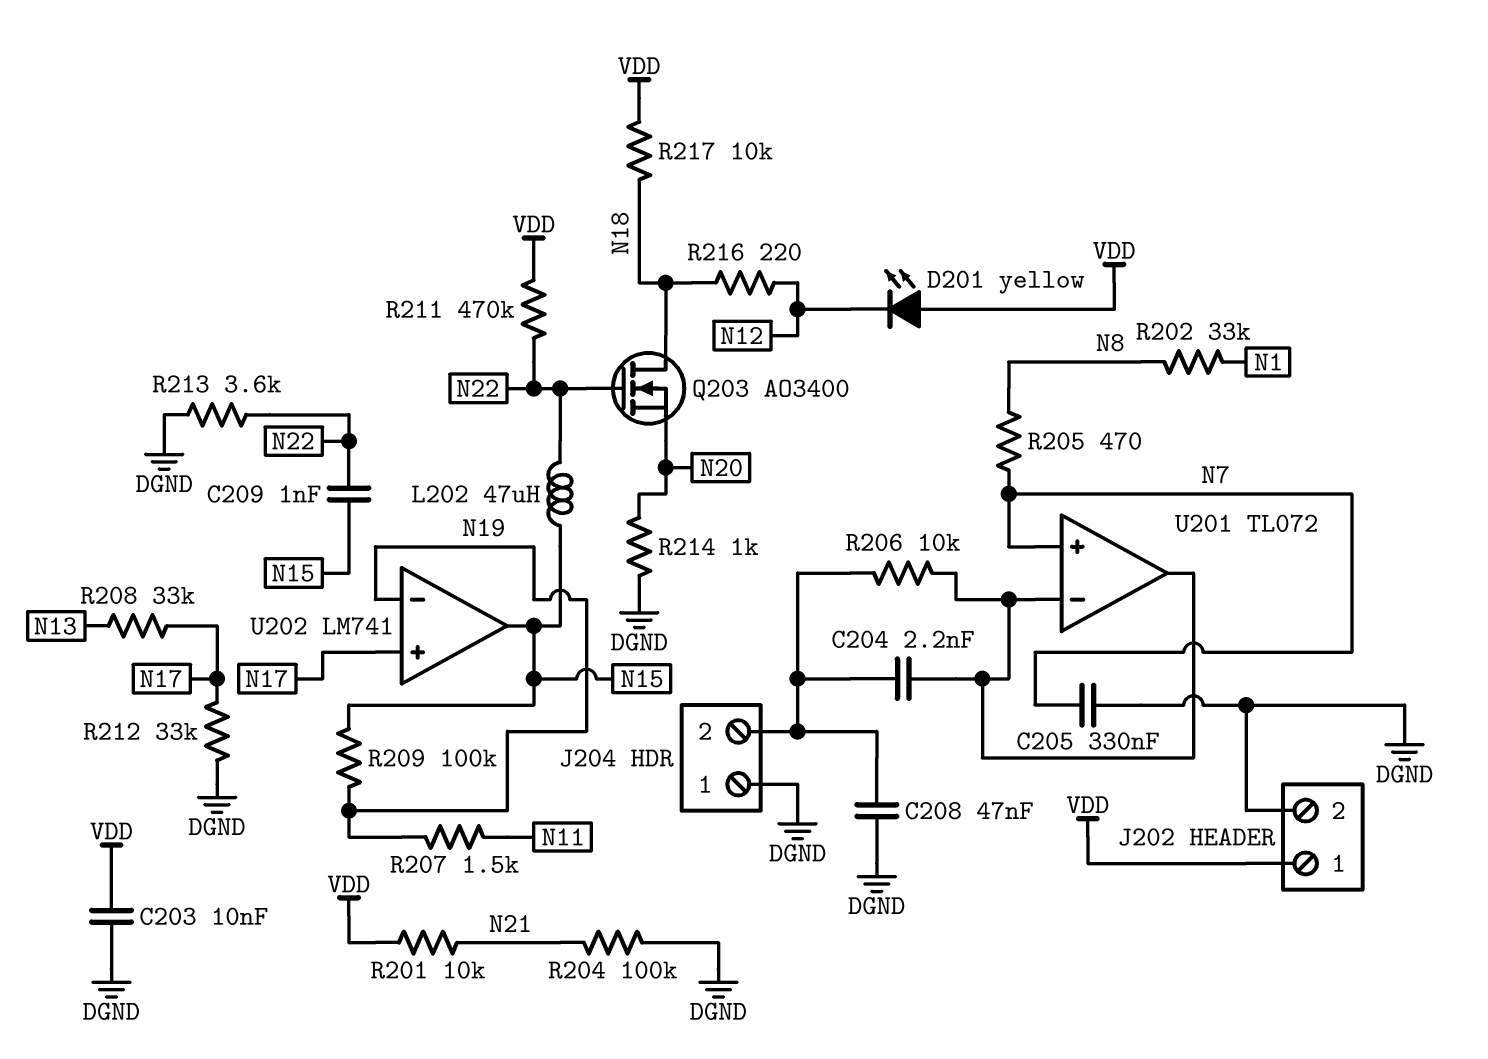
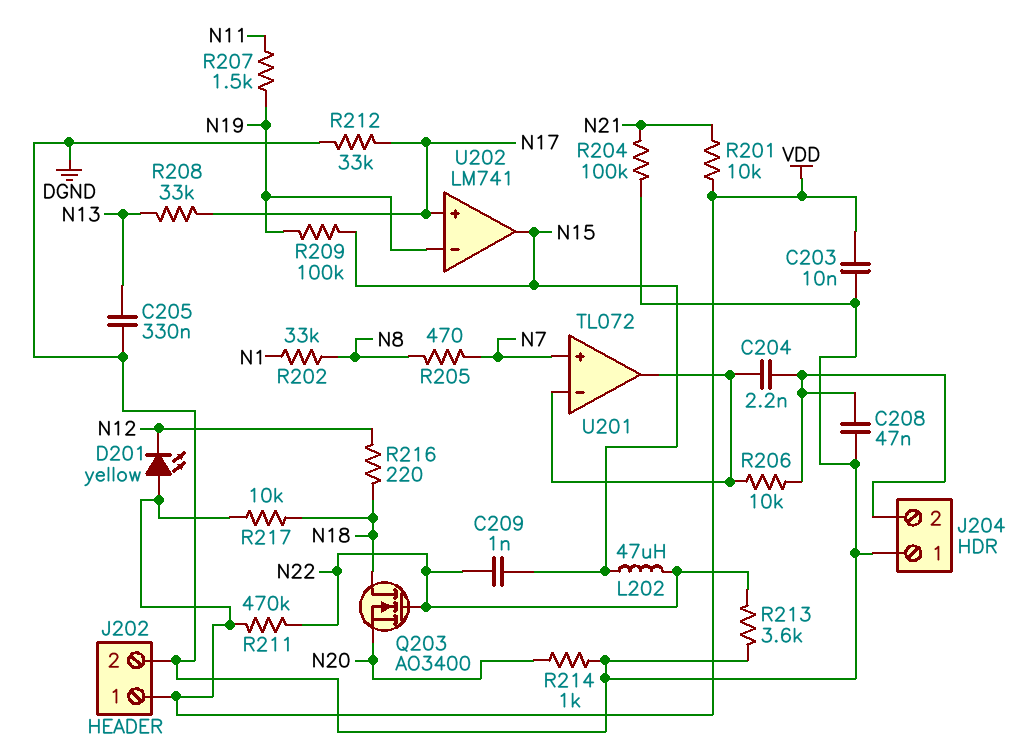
C205: 330nF (DGND, N7) -> 330nF (DGND, N13)

